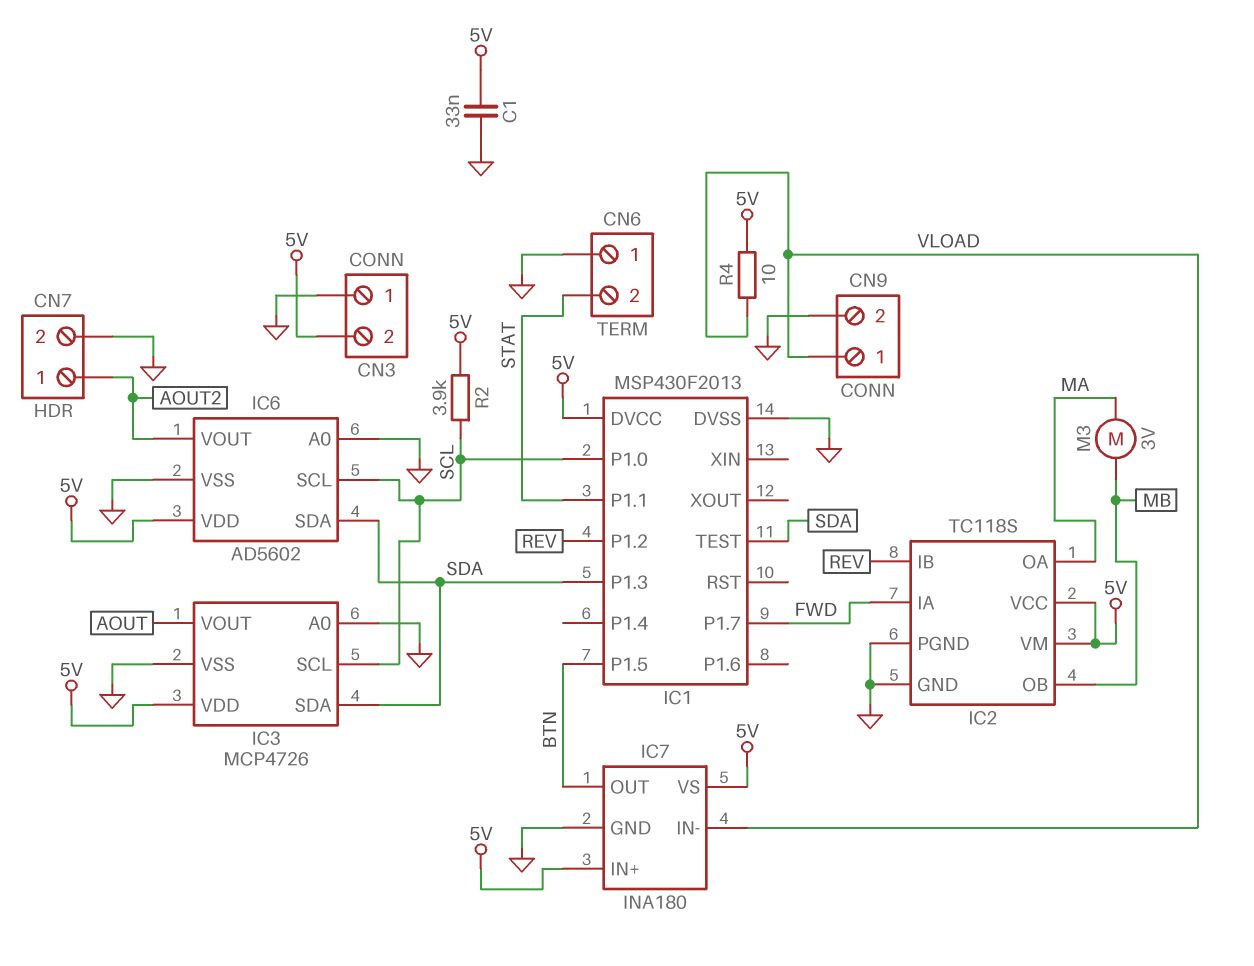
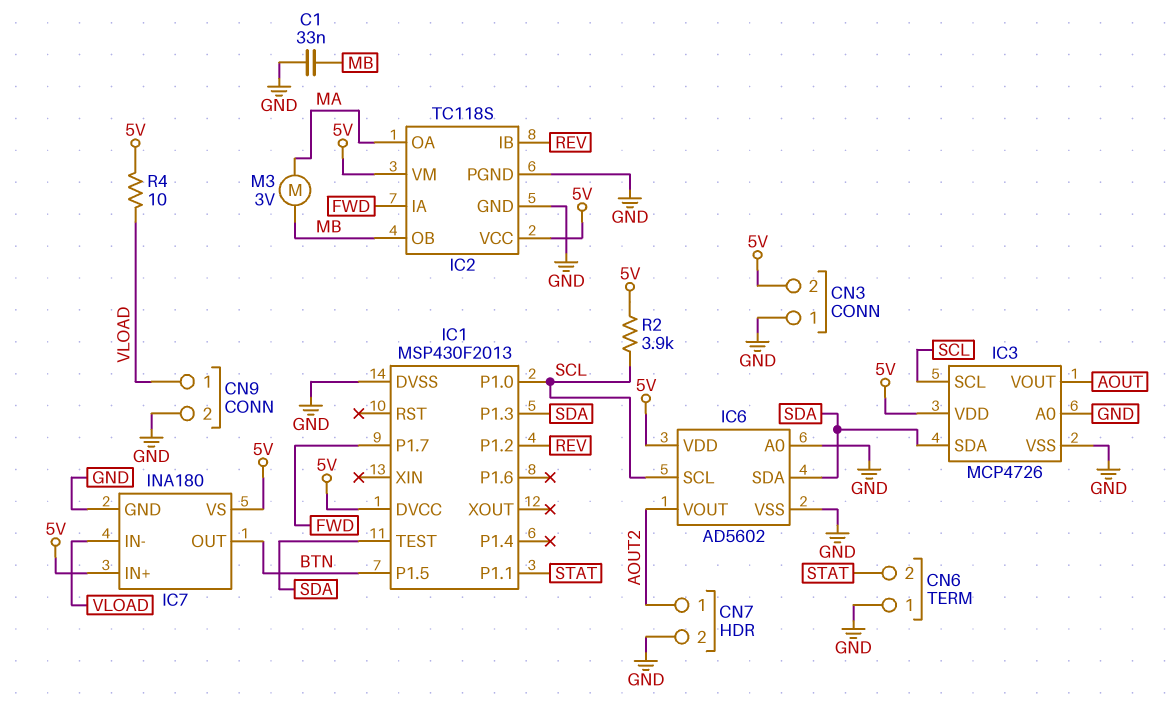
C1: 33nF (5V, GND) -> 33nF (GND, MB)

